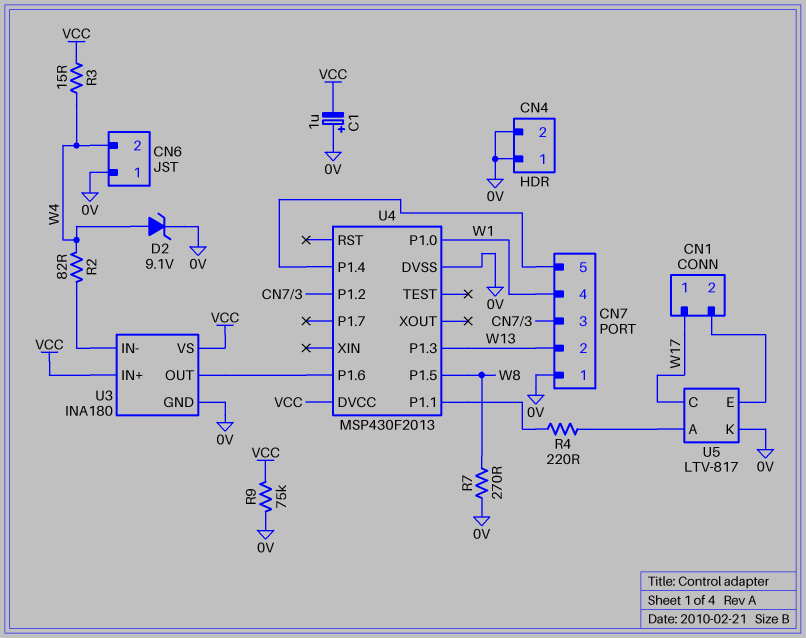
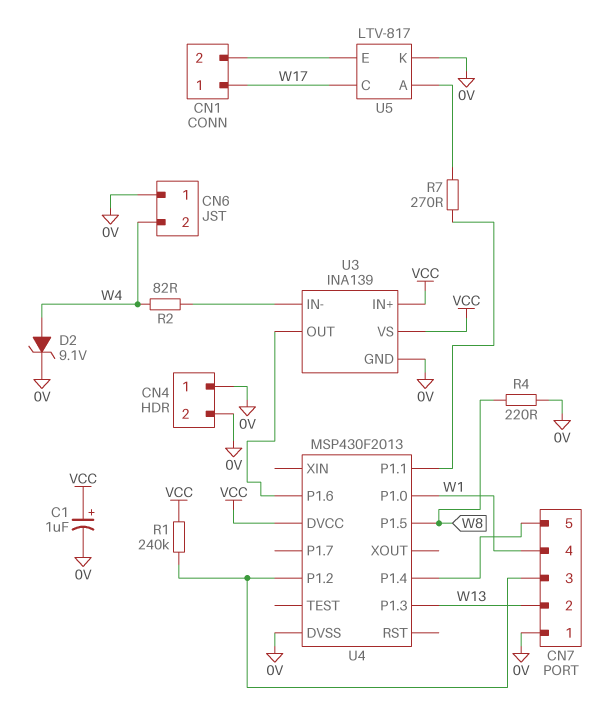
C1: 1uF (plus 0V, minus VCC) -> 1uF (plus VCC, minus 0V)
R1: none -> 240k (CN7/3, VCC)
R3: 15 (VCC, W4) -> none
R4: 220 (U4/P1.1, U5/A) -> 220 (0V, W8)
R7: 270 (0V, W8) -> 270 (U4/P1.1, U5/A)
R9: 75k (0V, VCC) -> none
U3: INA180 -> INA139

